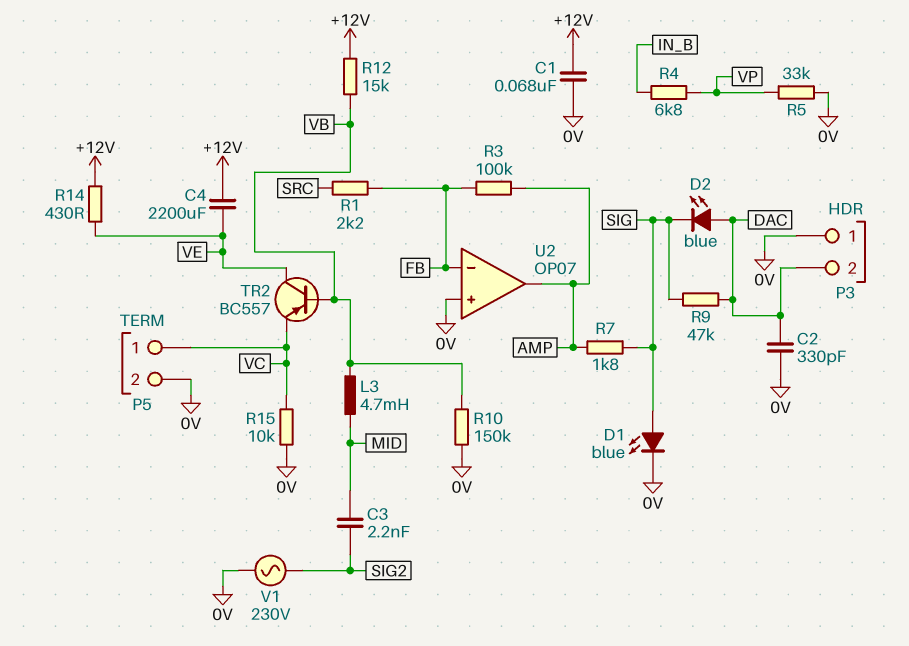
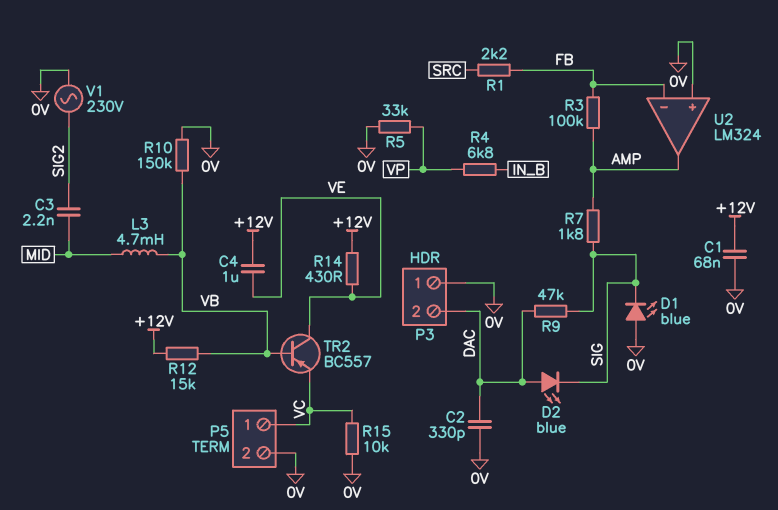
C4: 2200uF (+12V, VE) -> 1uF (+12V, VE)
D1: LED blue (A SIG, K 0V) -> LED blue (A 0V, K SIG)
U2: OP07 -> LM324

